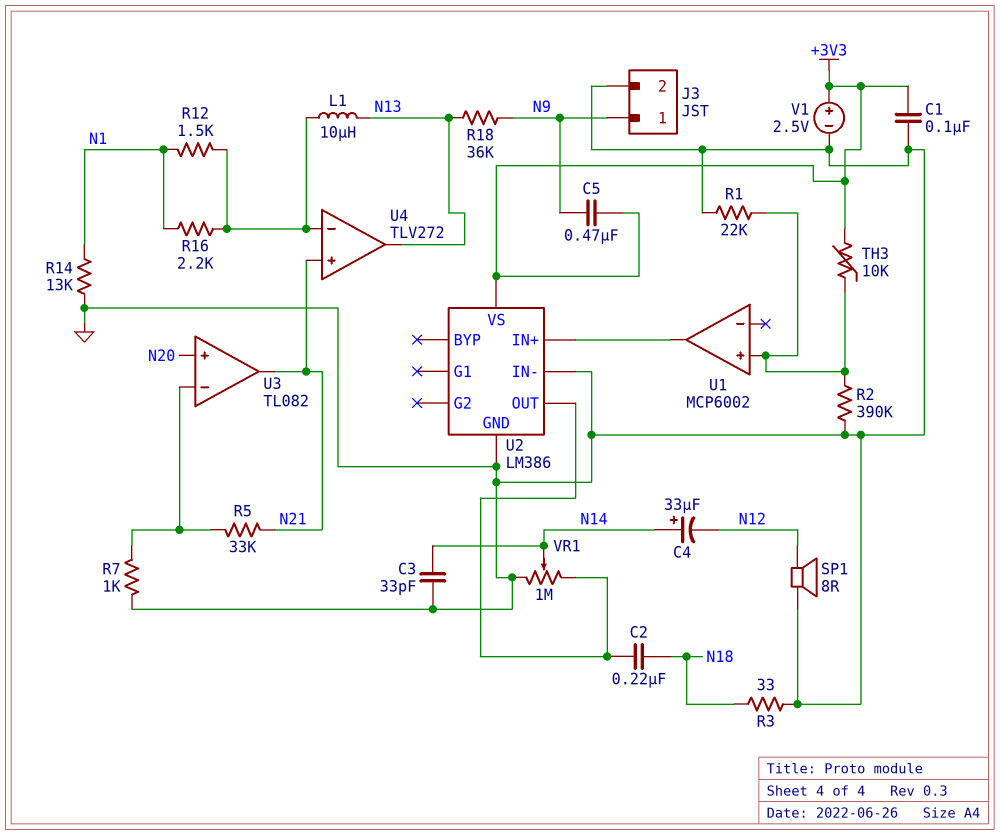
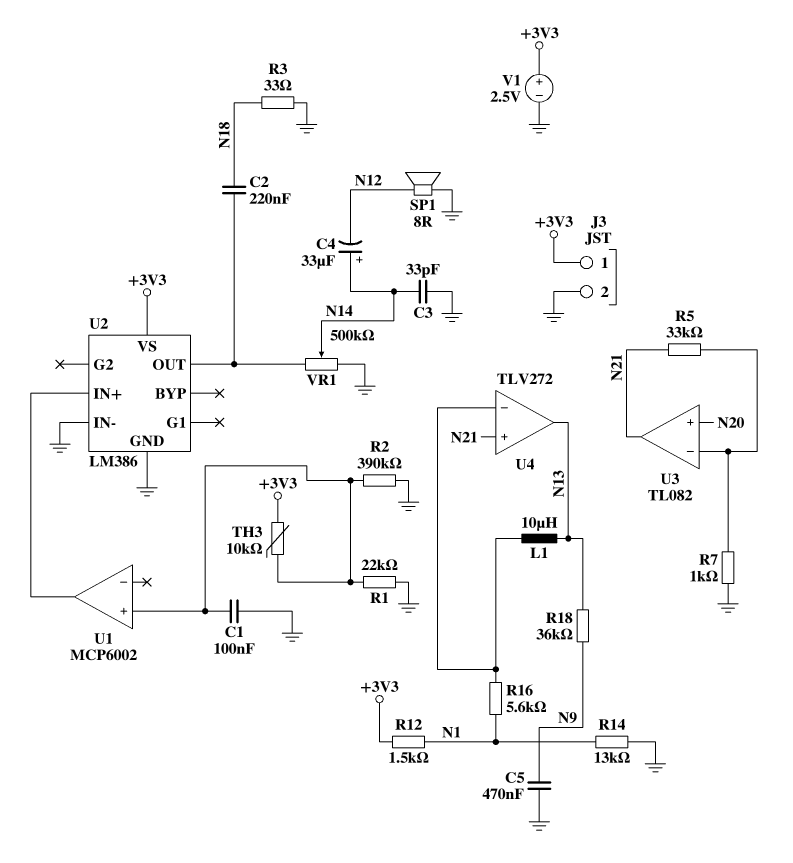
C1: 100nF (+3V3, GND) -> 100nF (GND, U1/in+)
C5: 470nF (+3V3, N9) -> 470nF (GND, N9)
J3 pin 1: N9 -> +3V3
R12: 1.5k (N1, U4/in-) -> 1.5k (+3V3, N1)
R16: 2.2k (N1, U4/in-) -> 5.6k (N1, U4/in-)
VR1: 1M (GND, U2/OUT, wiper N14) -> 500k (GND, U2/OUT, wiper N14)

